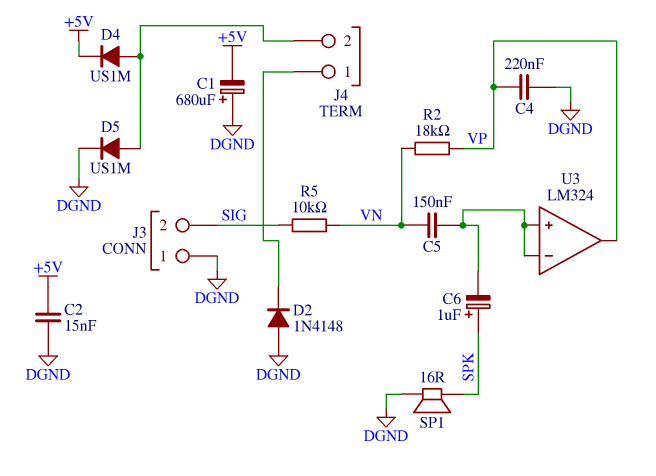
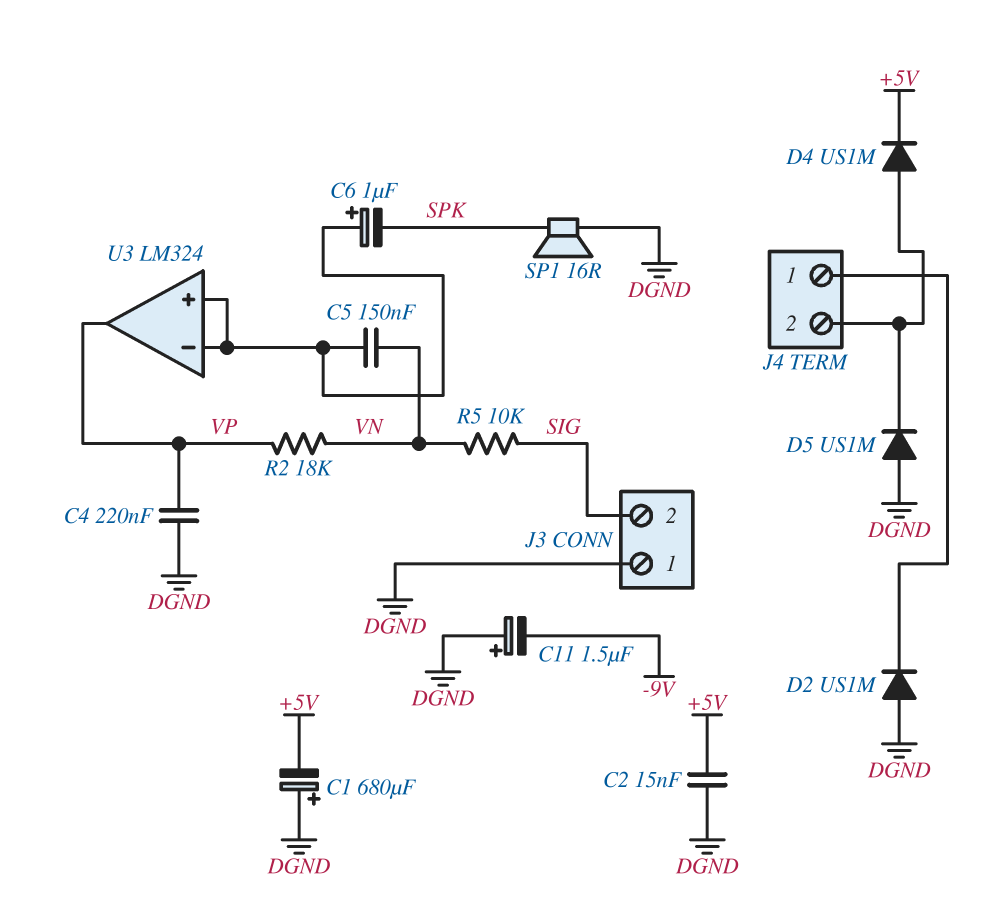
C6: 1uF (plus SPK, minus U3/in+) -> 1uF (plus U3/in+, minus SPK)
C11: none -> 1.5uF (plus DGND, minus -9V)
D2: diode 1N4148 (A DGND, K J4/1) -> diode US1M (A DGND, K J4/1)
D5: diode US1M (A J4/2, K DGND) -> diode US1M (A DGND, K J4/2)

